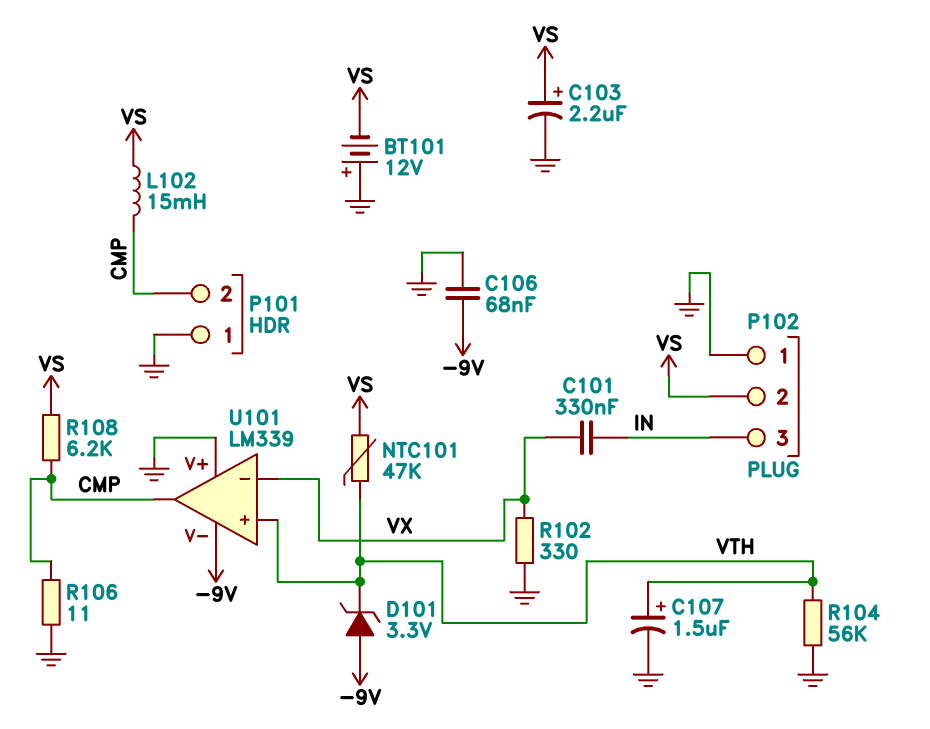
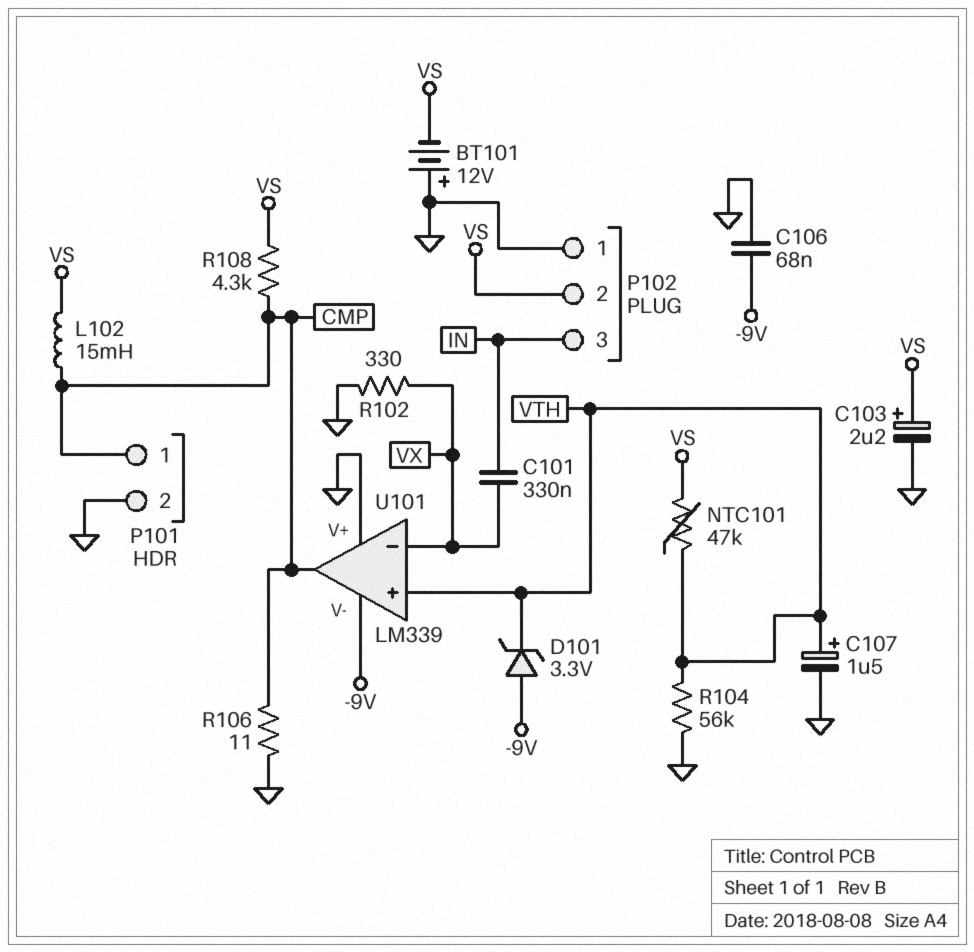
P101 pin 1: GND -> CMP
P101 pin 2: CMP -> GND
R108: 6.2k (CMP, VS) -> 4.3k (CMP, VS)

